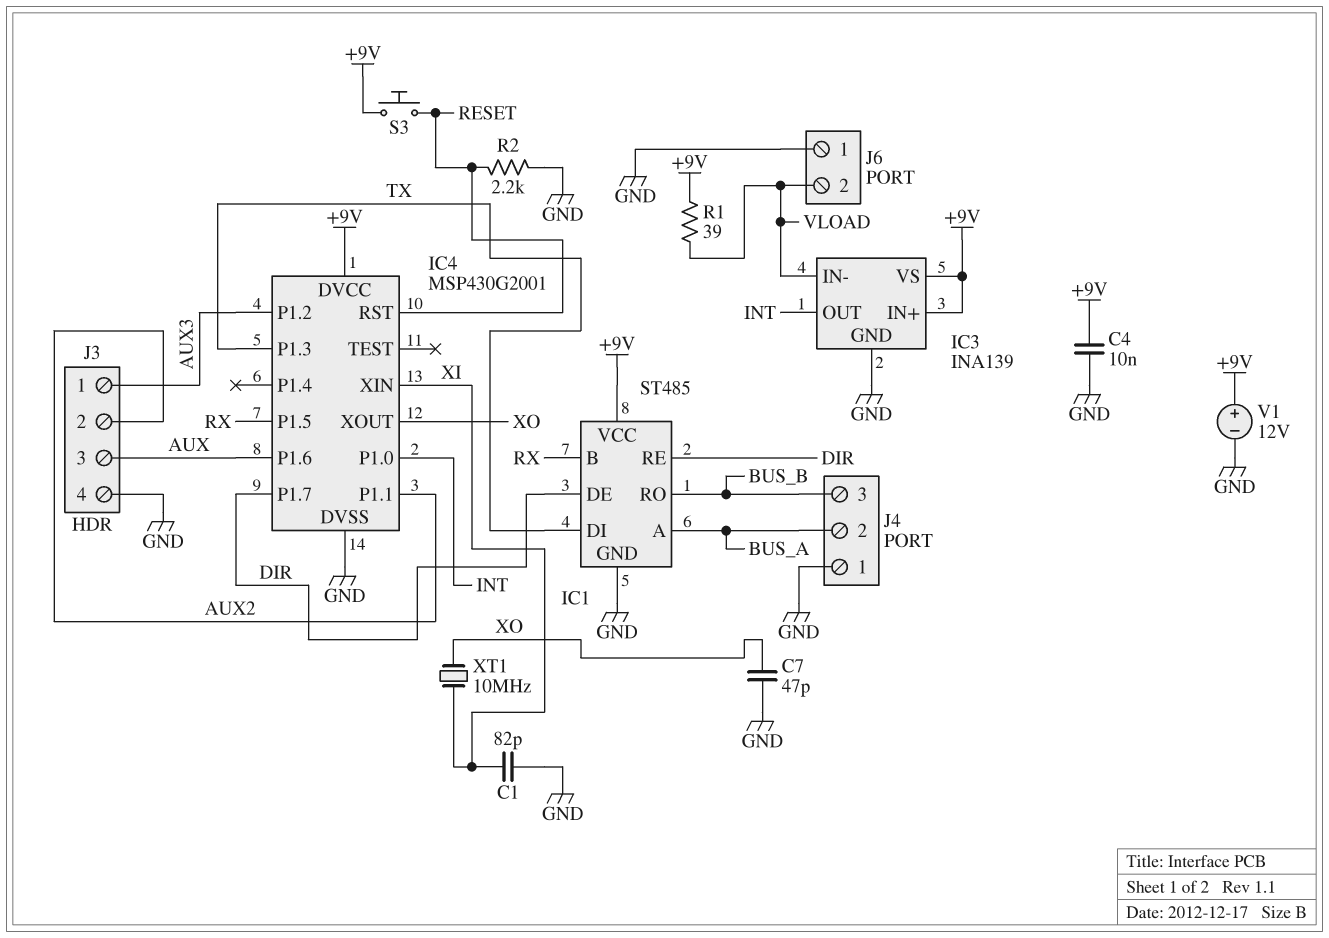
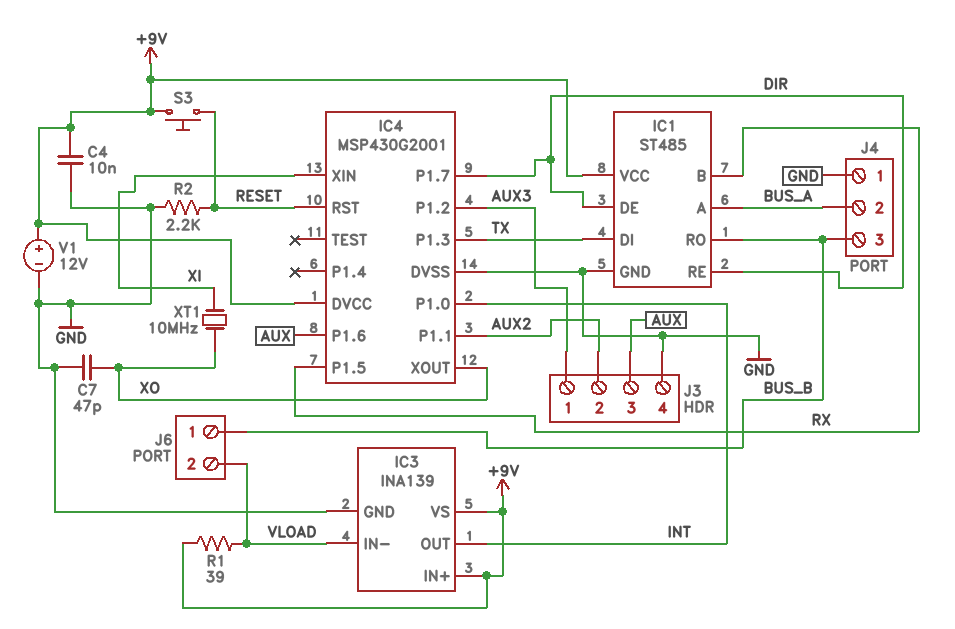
C1: 82pF (GND, XI) -> none
J6 pin 1: GND -> BUS_B

